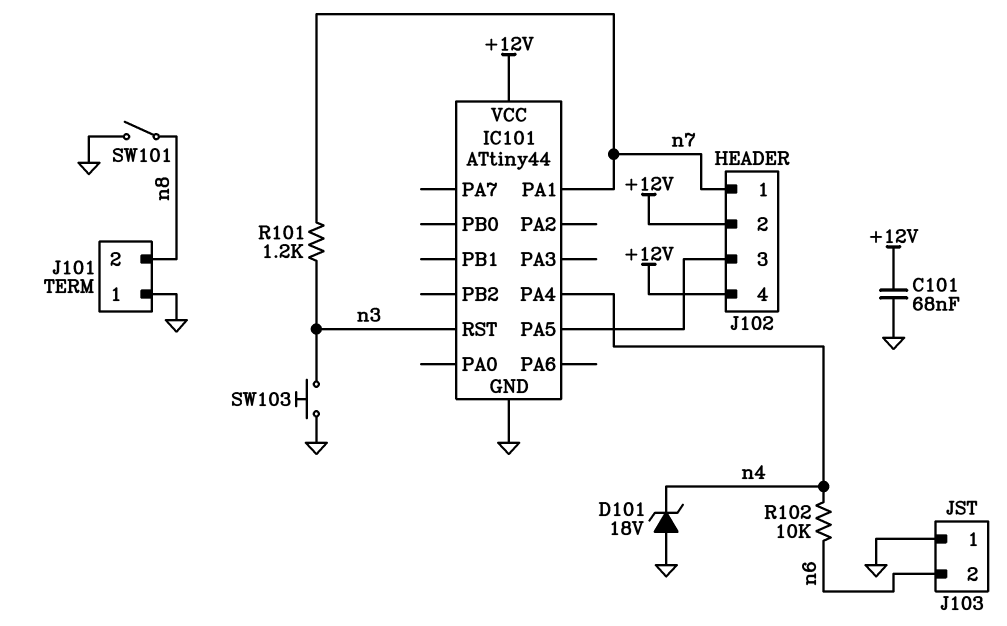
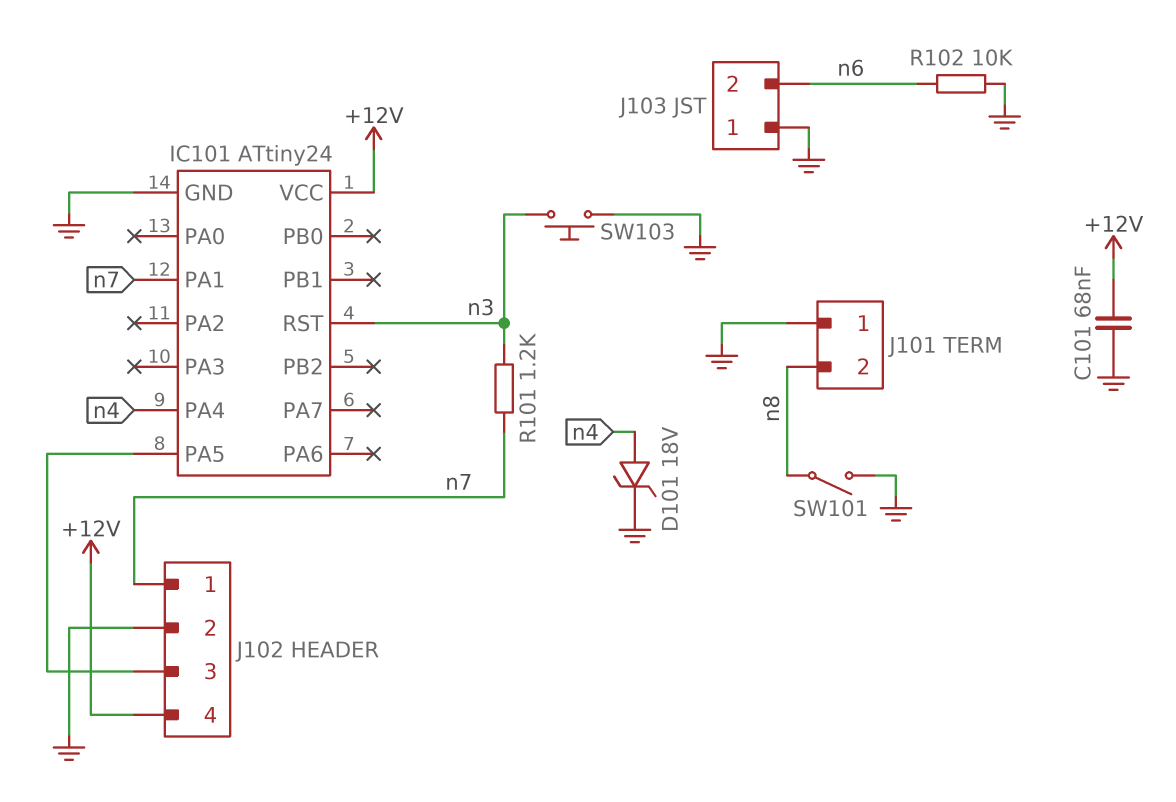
D101: zener 18V (A GND, K n4) -> zener 18V (A n4, K GND)
IC101: ATtiny44 -> ATtiny24
J102 pin 2: +12V -> GND
R102: 10k (n4, n6) -> 10k (GND, n6)

